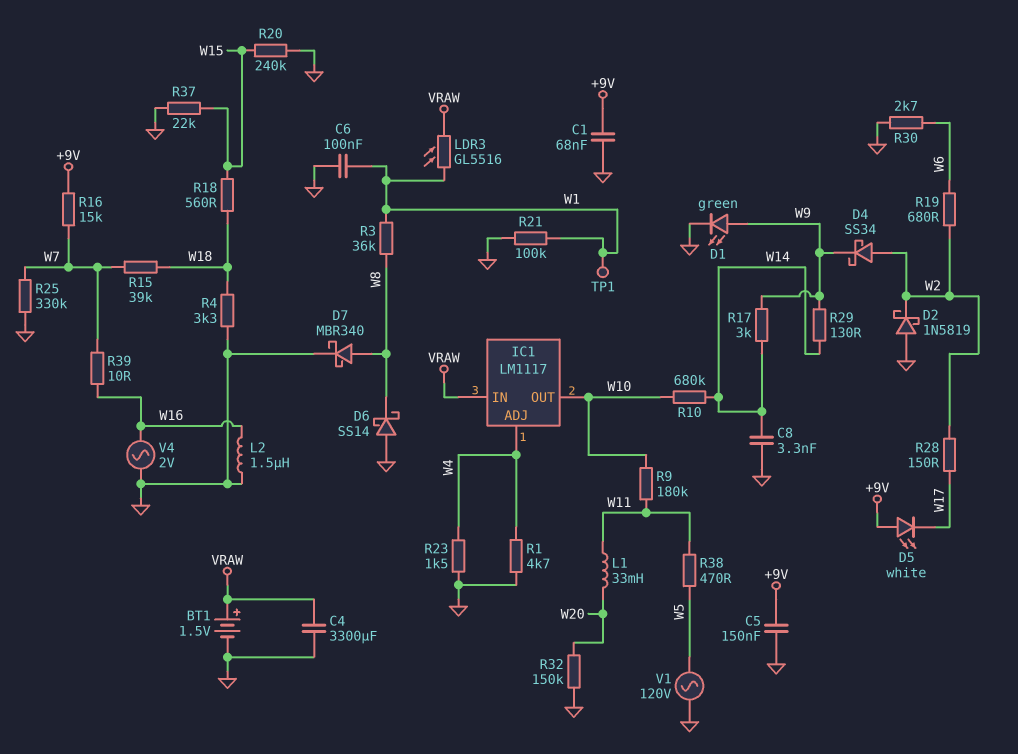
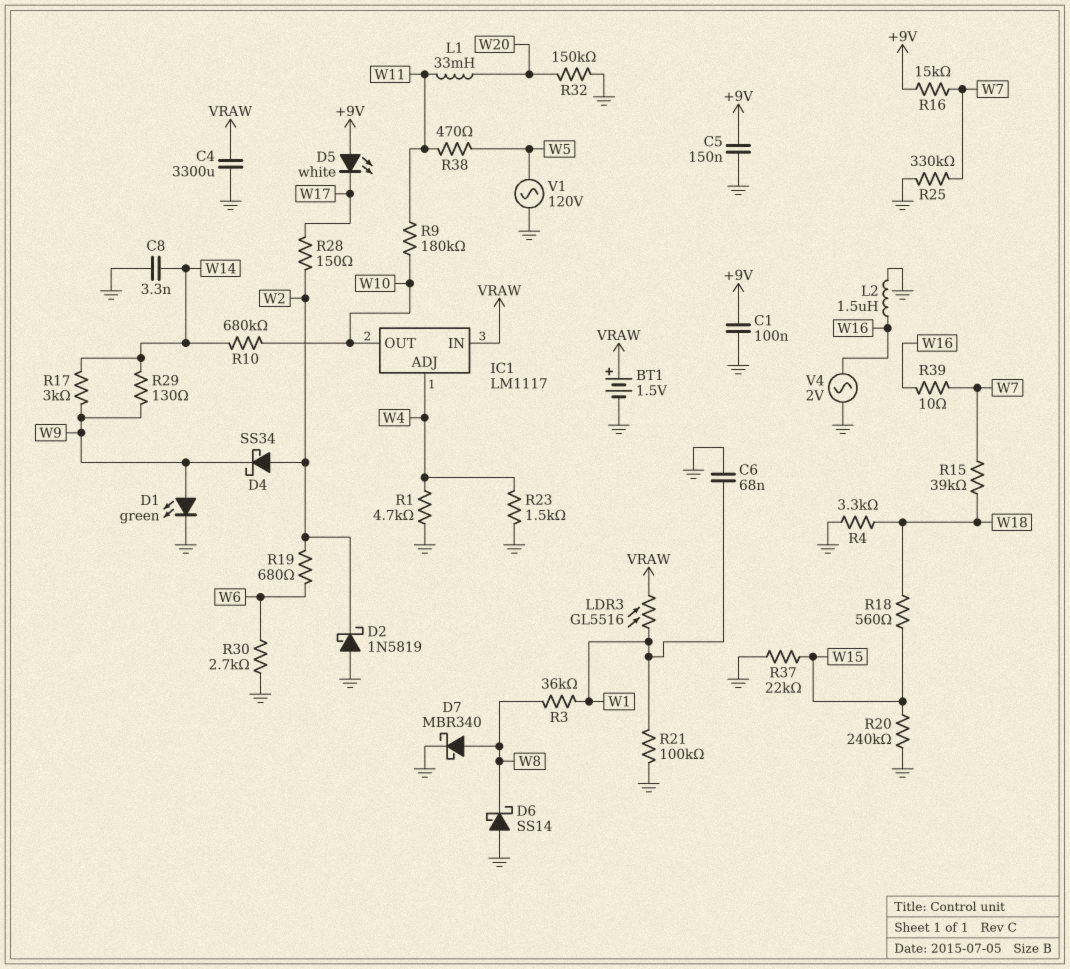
C1: 68nF (+9V, GND) -> 100nF (+9V, GND)
C6: 100nF (GND, W1) -> 68nF (GND, W1)
TP1: test point (W1) -> none

